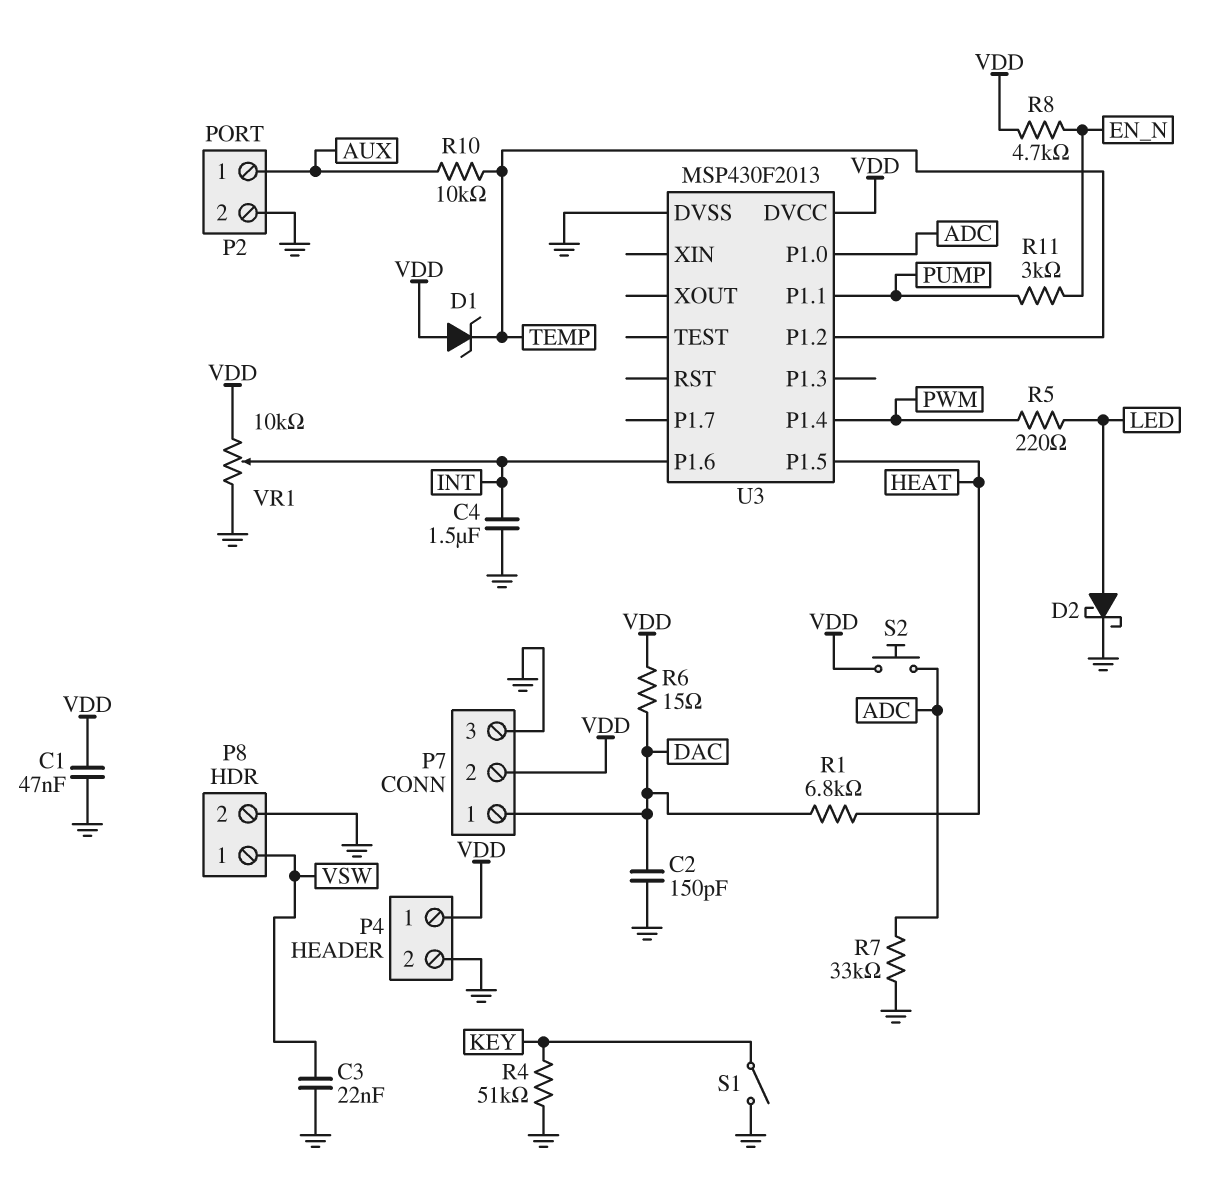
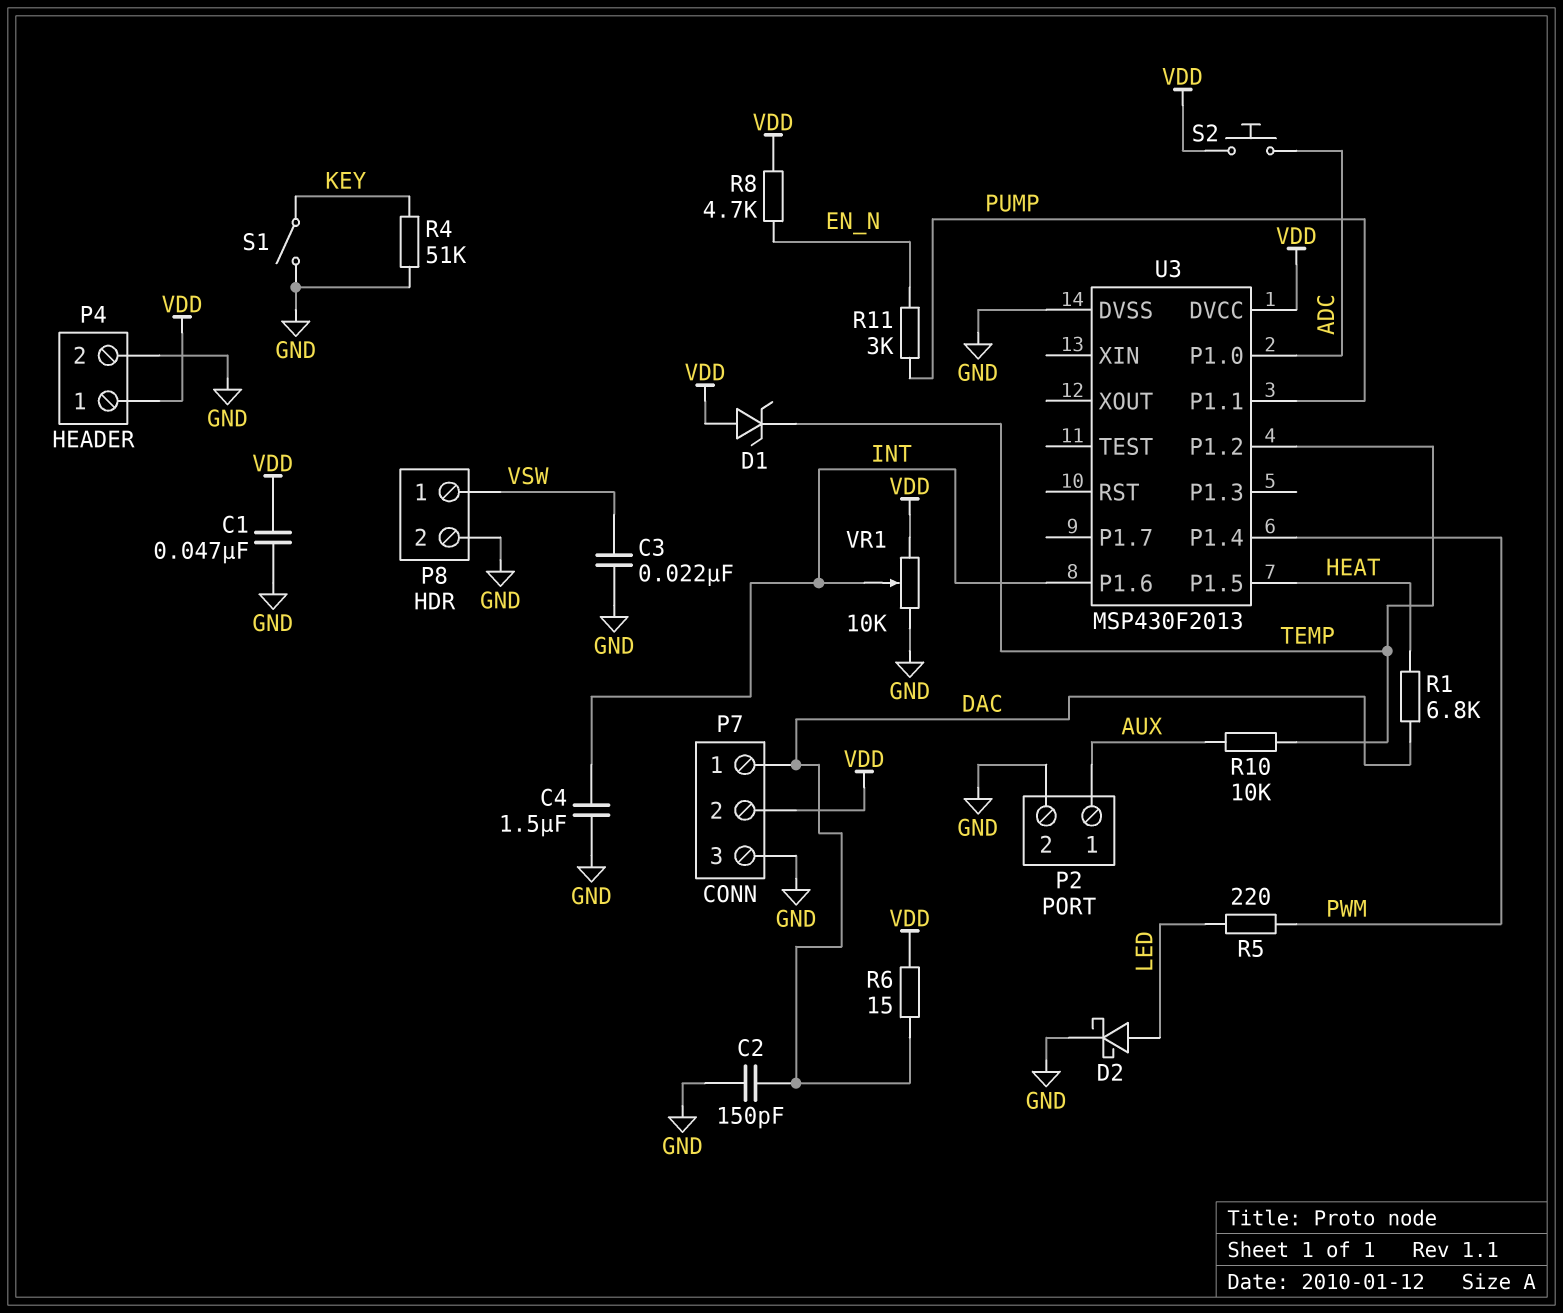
R7: 33k (ADC, GND) -> none

